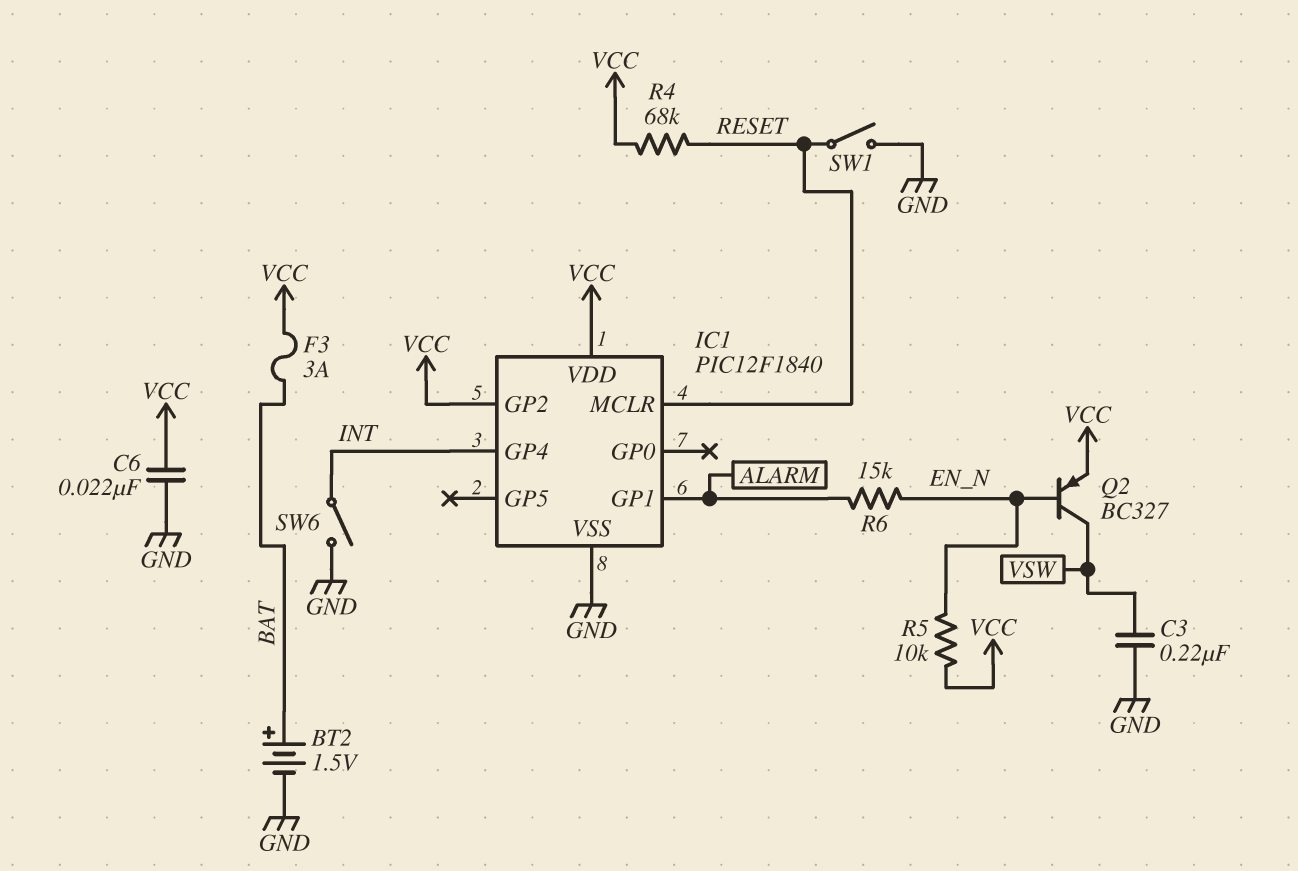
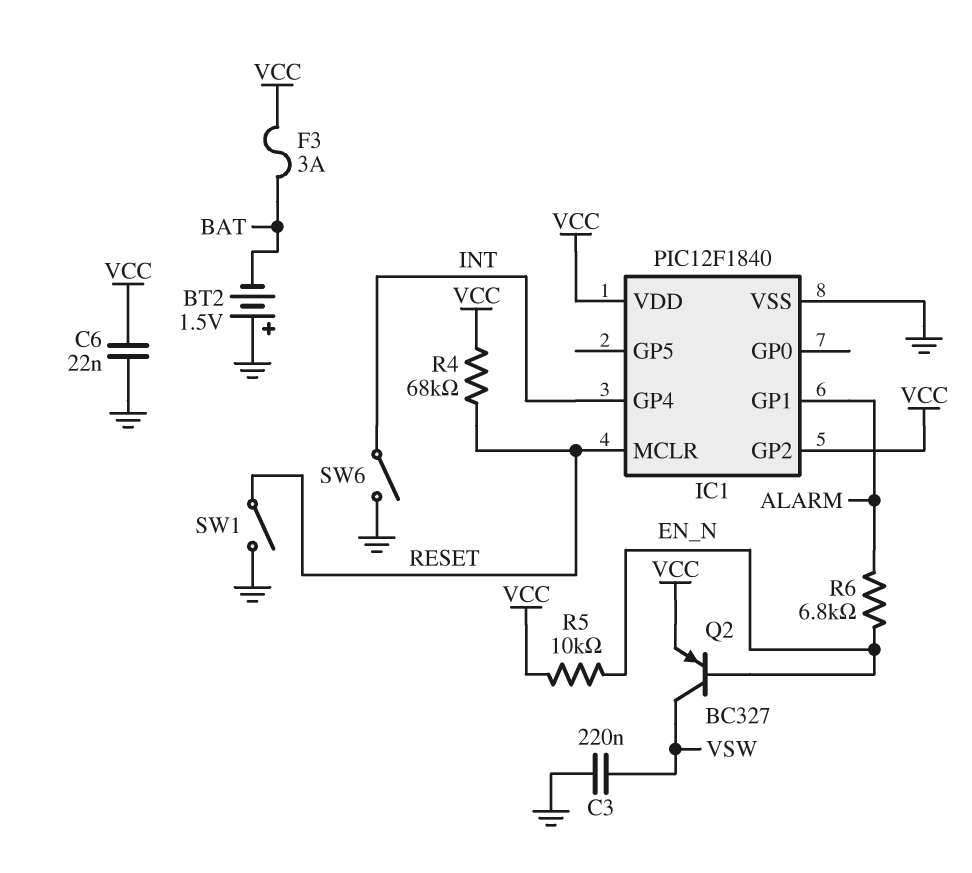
BT2: 1.5V (plus BAT, minus GND) -> 1.5V (plus GND, minus BAT)
R6: 15k (ALARM, EN_N) -> 6.8k (ALARM, EN_N)

